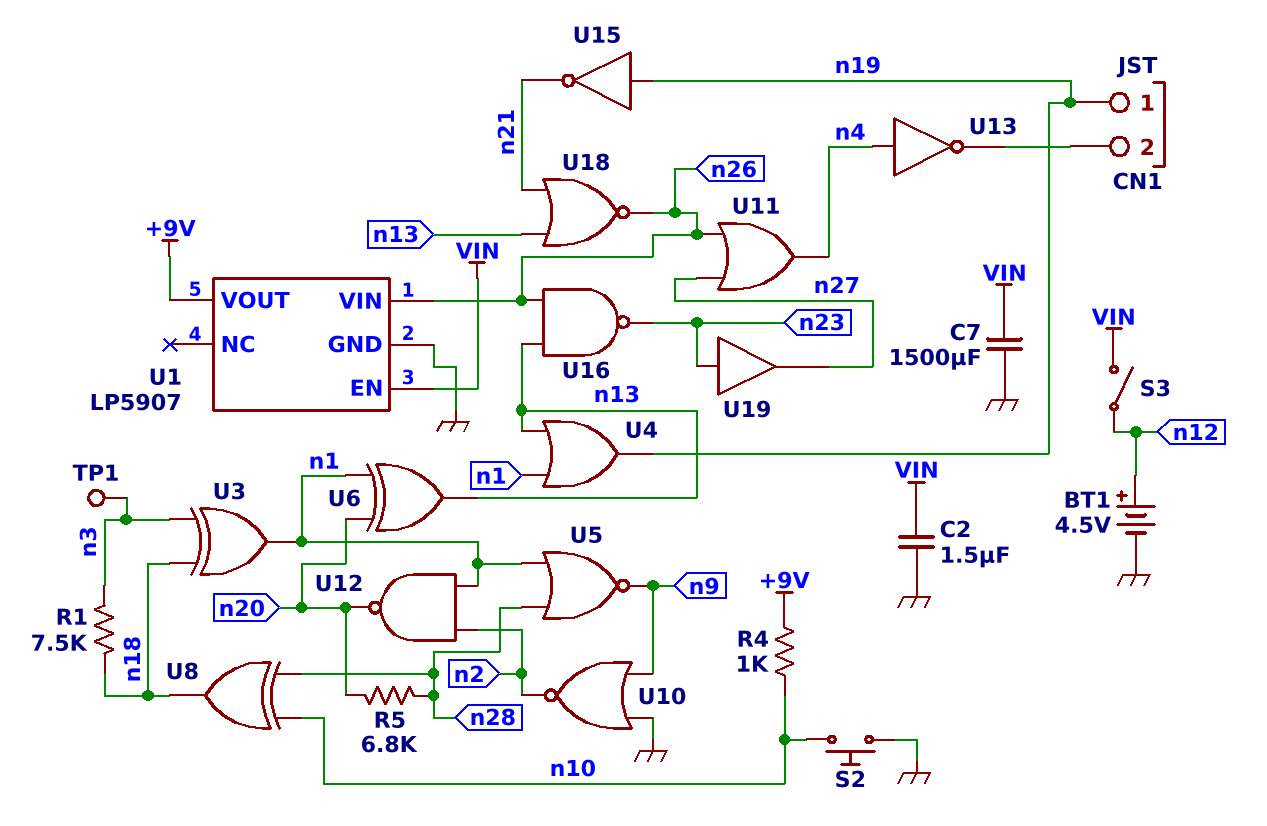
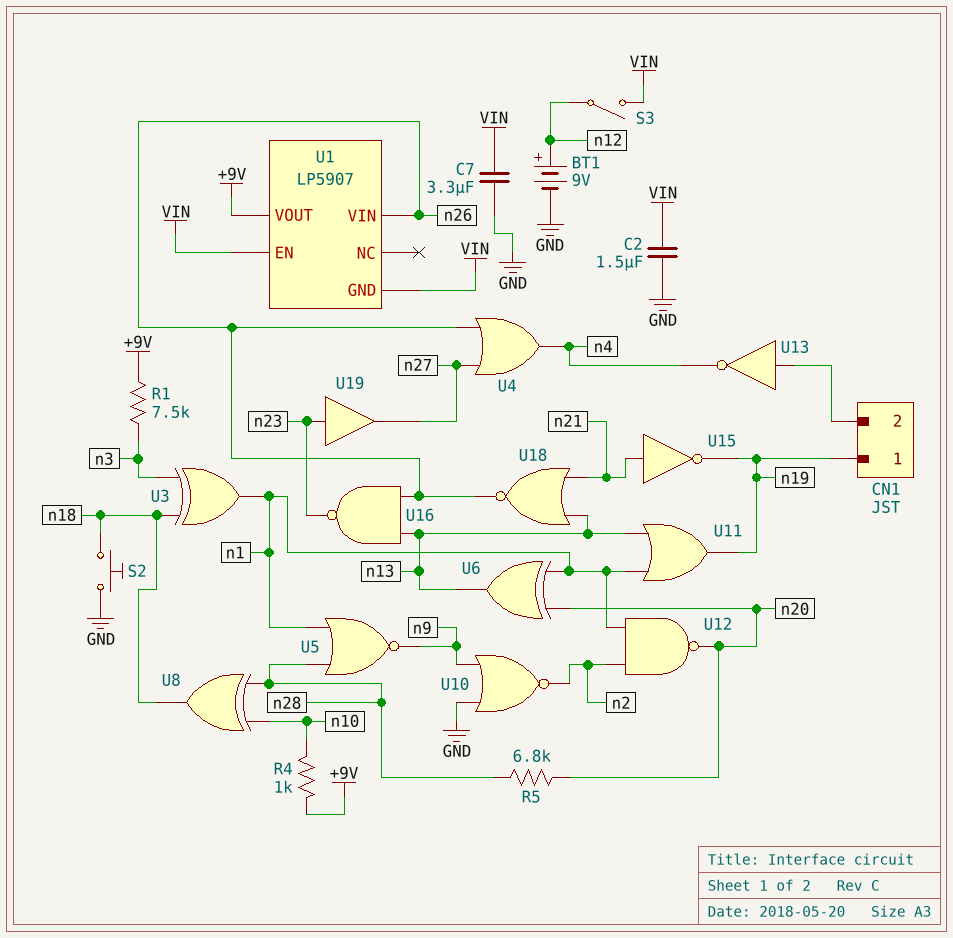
BT1: 4.5V (plus n12, minus GND) -> 9V (plus n12, minus GND)
C7: 1500uF (GND, VIN) -> 3.3uF (GND, VIN)
R1: 7.5k (n3, n18) -> 7.5k (+9V, n3)
S2: button (GND, n10) -> button (GND, n18)
TP1: test point (n3) -> none
U1 pin GND: GND -> VIN
U4: OR (in n1, in n13, out n19) -> OR (in n26, in n27, out n4)
U11: OR (in n26, in n27, out n4) -> OR (in n1, in n13, out n19)
U13: NOT (in n4, out CN1/2) -> NOT (in CN1/2, out n4)
U15: NOT (in n19, out n21) -> NOT (in n21, out n19)

